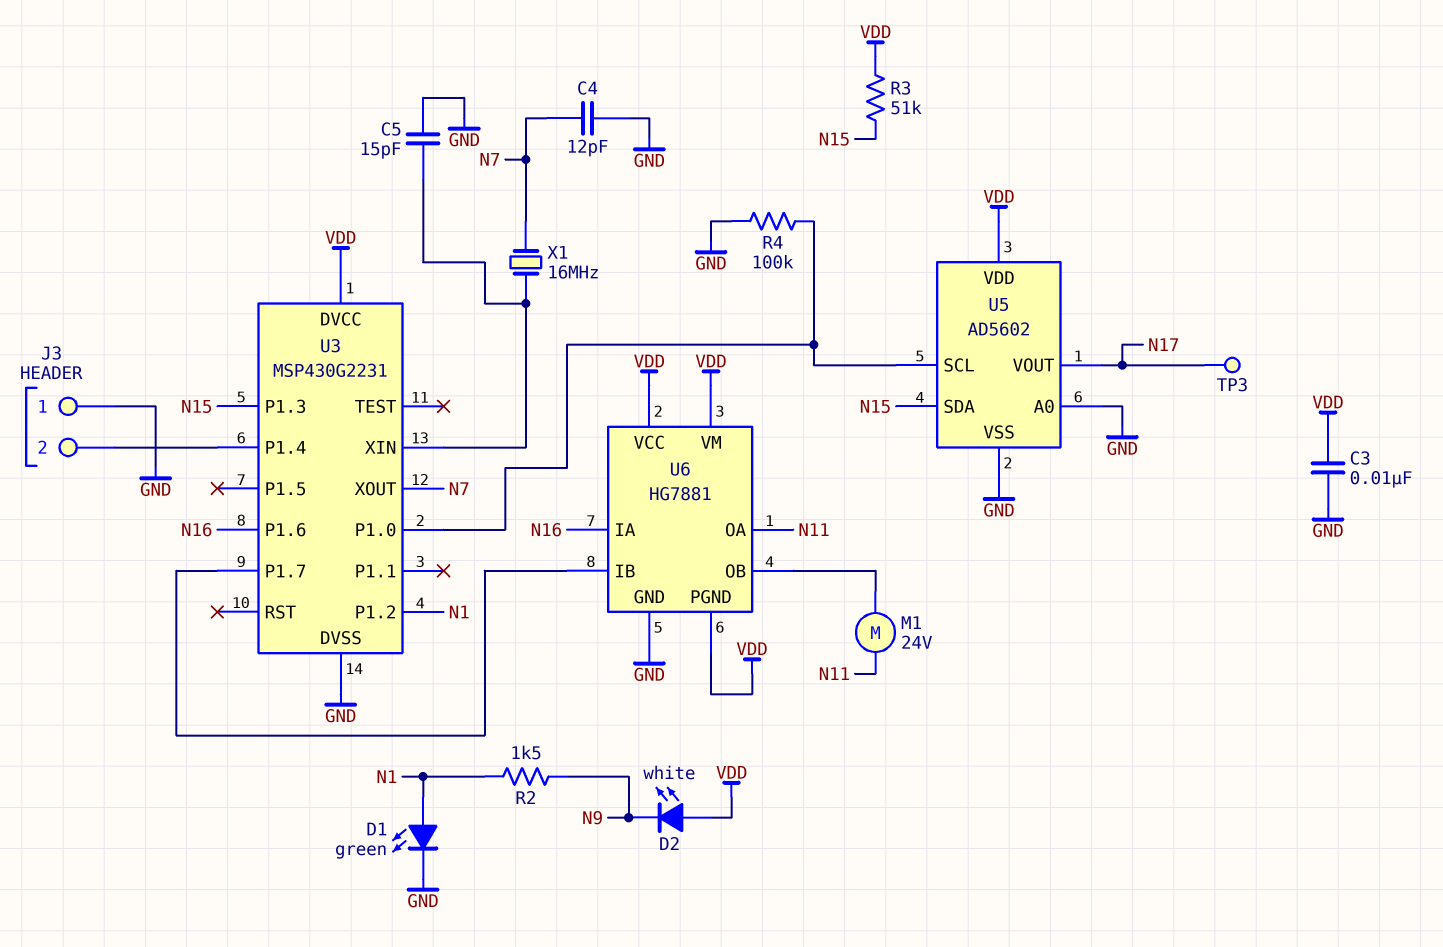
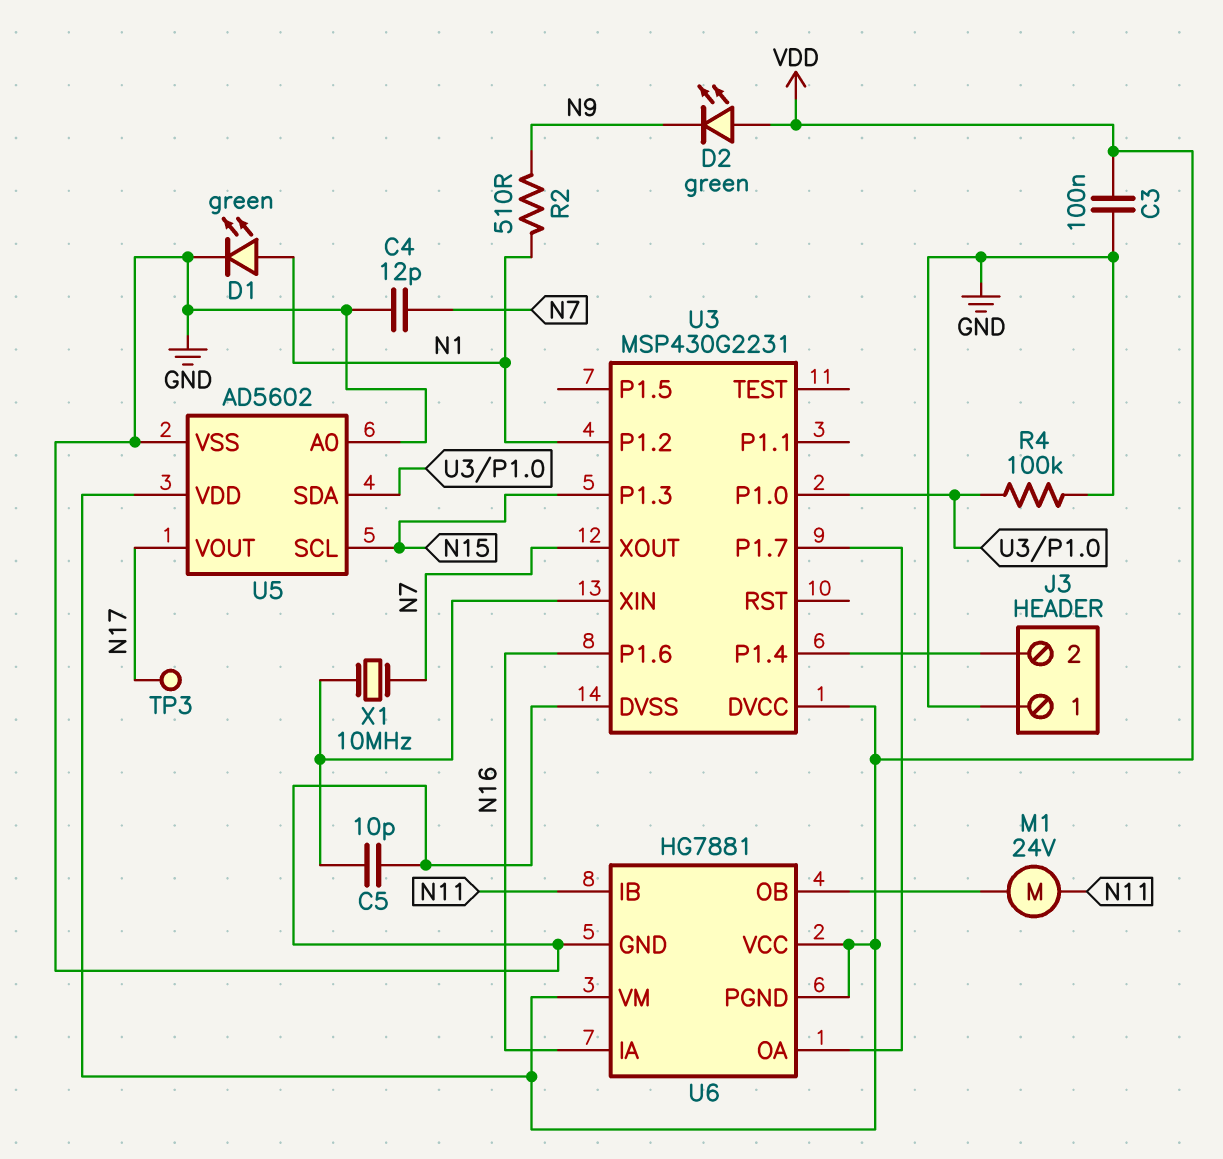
C3: 10nF (GND, VDD) -> 100nF (GND, VDD)
C5: 15pF (GND, U3/XIN) -> 10pF (GND, U3/XIN)
D2: LED white (A VDD, K N9) -> LED green (A VDD, K N9)
R2: 1.5k (N1, N9) -> 510 (N1, N9)
R3: 51k (N15, VDD) -> none
U5 pin SCL: U3/P1.0 -> N15
U5 pin SDA: N15 -> U3/P1.0
U6 pin IB: U3/P1.7 -> N11
U6 pin OA: N11 -> U3/P1.7
X1: 16MHz (N7, U3/XIN) -> 10MHz (N7, U3/XIN)

